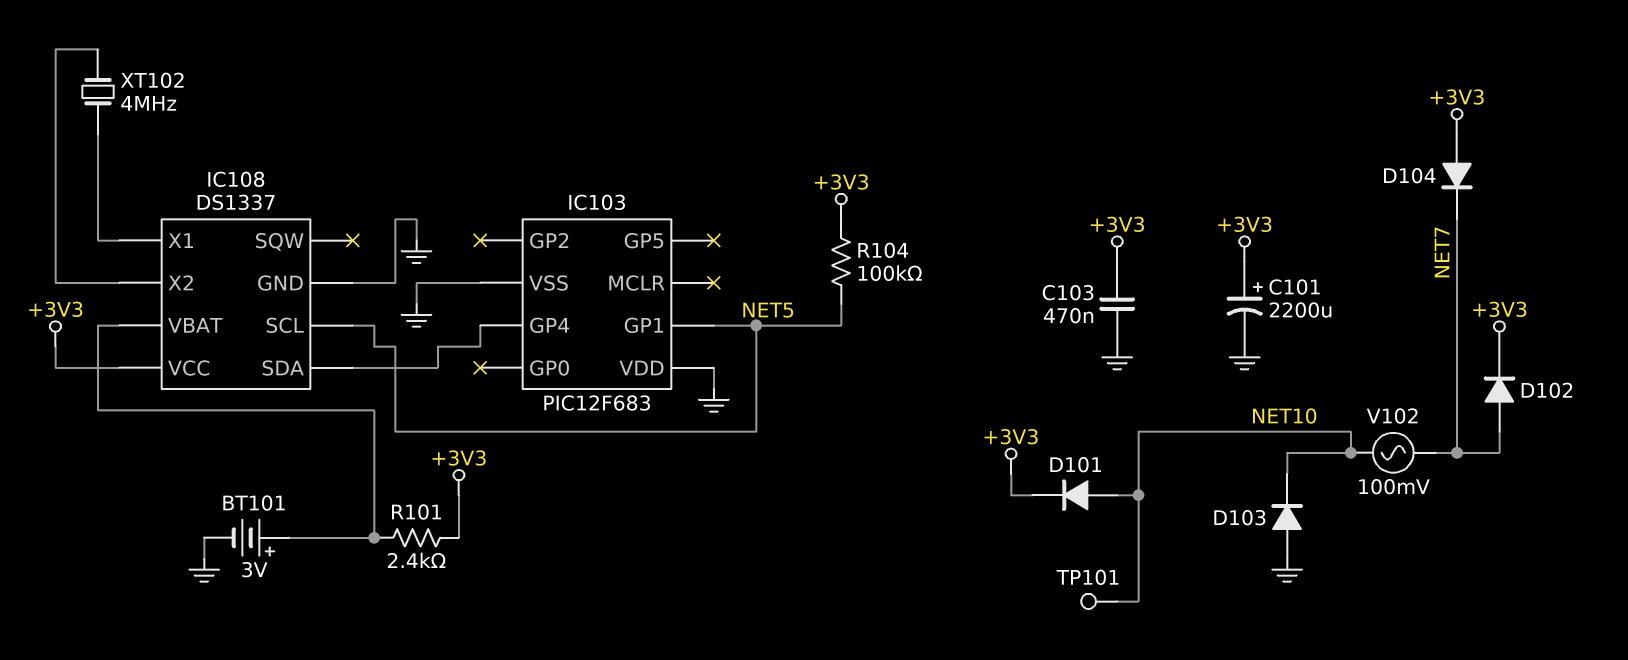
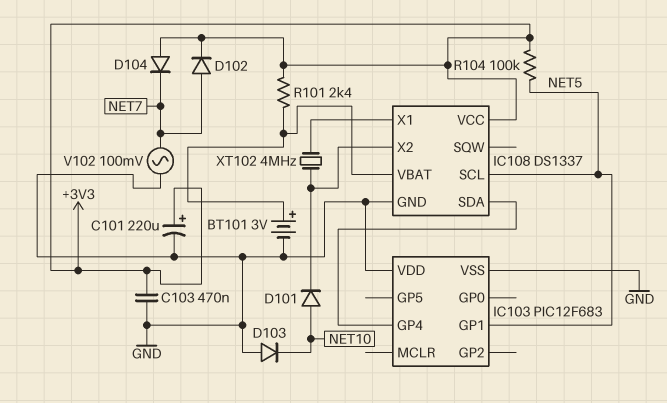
C101: 2200uF (plus +3V3, minus GND) -> 220uF (plus +3V3, minus GND)
D101: diode (A NET10, K +3V3) -> diode (A NET10, K IC108/X2)
TP101: test point (NET10) -> none
V102: AC 100mV (NET7, NET10) -> AC 100mV (GND, NET7)

